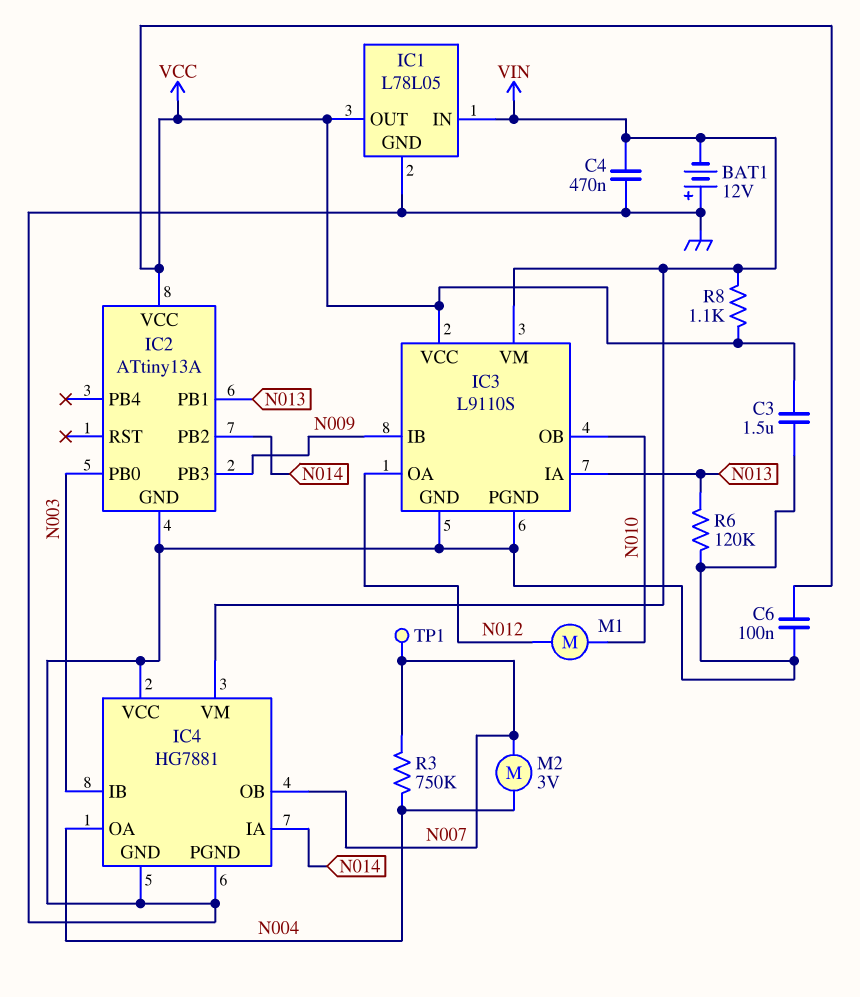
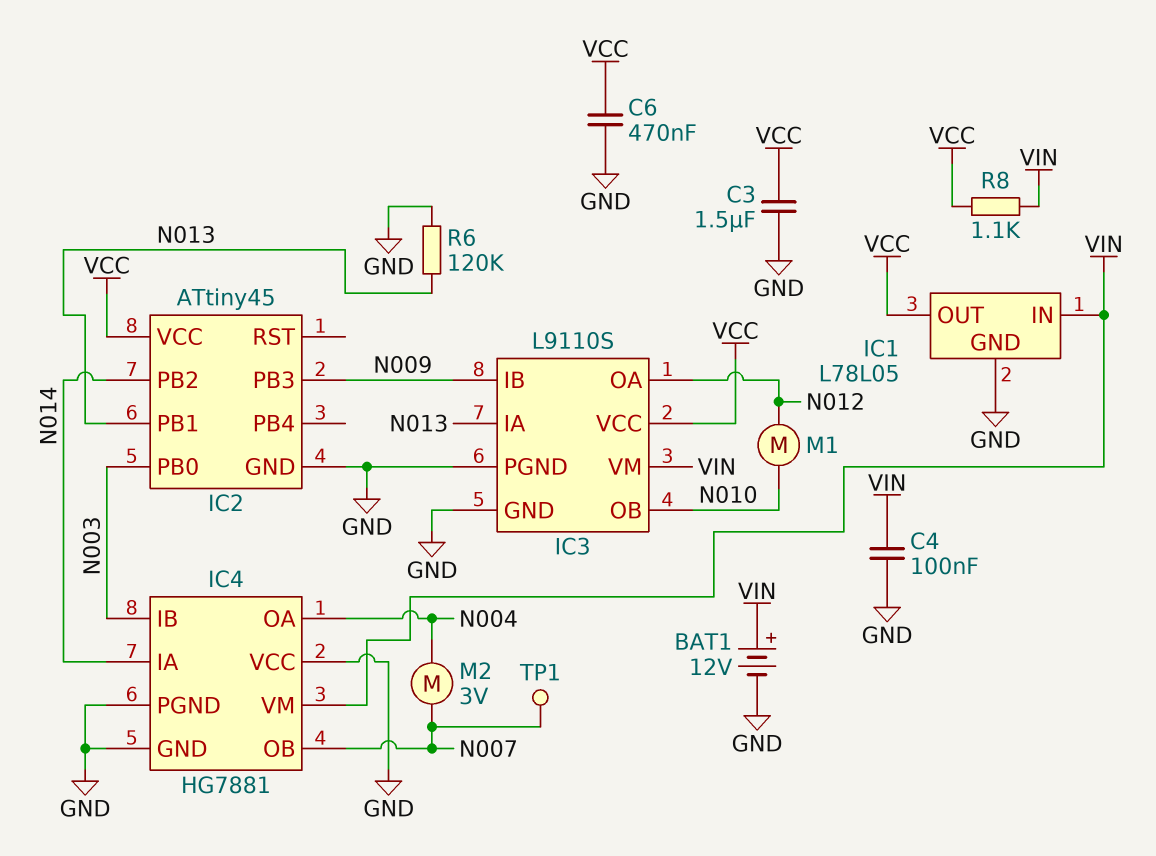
BAT1: 12V (plus GND, minus VIN) -> 12V (plus VIN, minus GND)
C4: 470nF (GND, VIN) -> 100nF (GND, VIN)
C6: 100nF (GND, VCC) -> 470nF (GND, VCC)
IC2: ATtiny13A -> ATtiny45
R3: 750k (N004, N007) -> none

